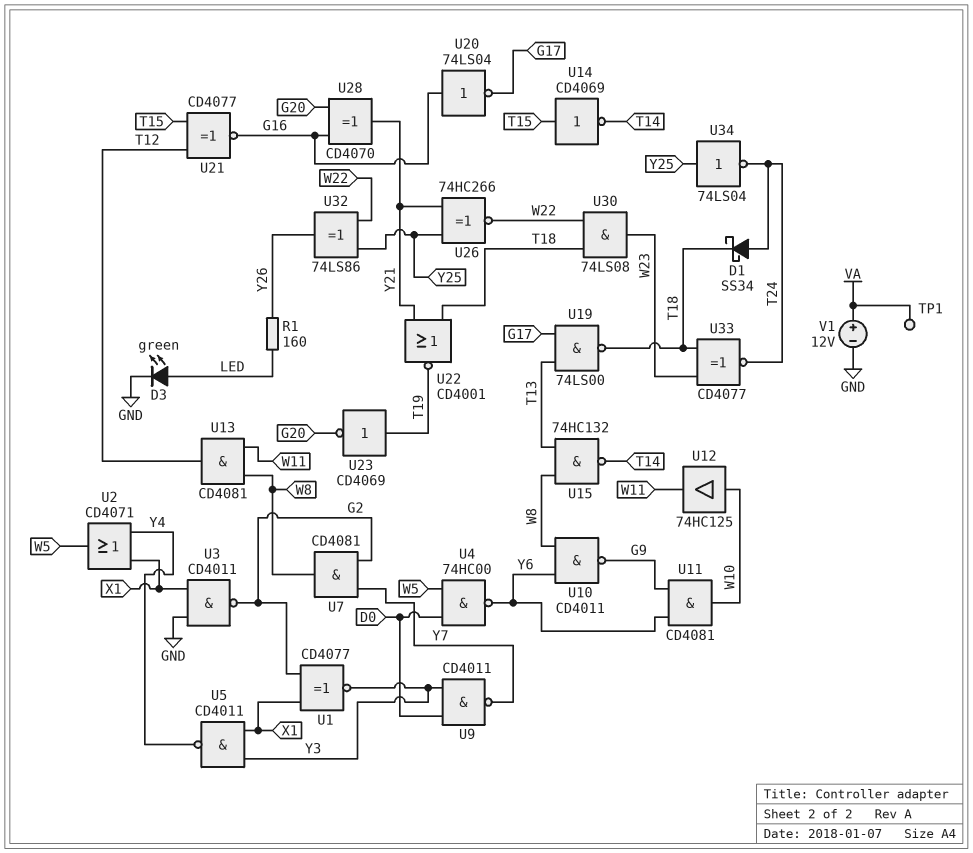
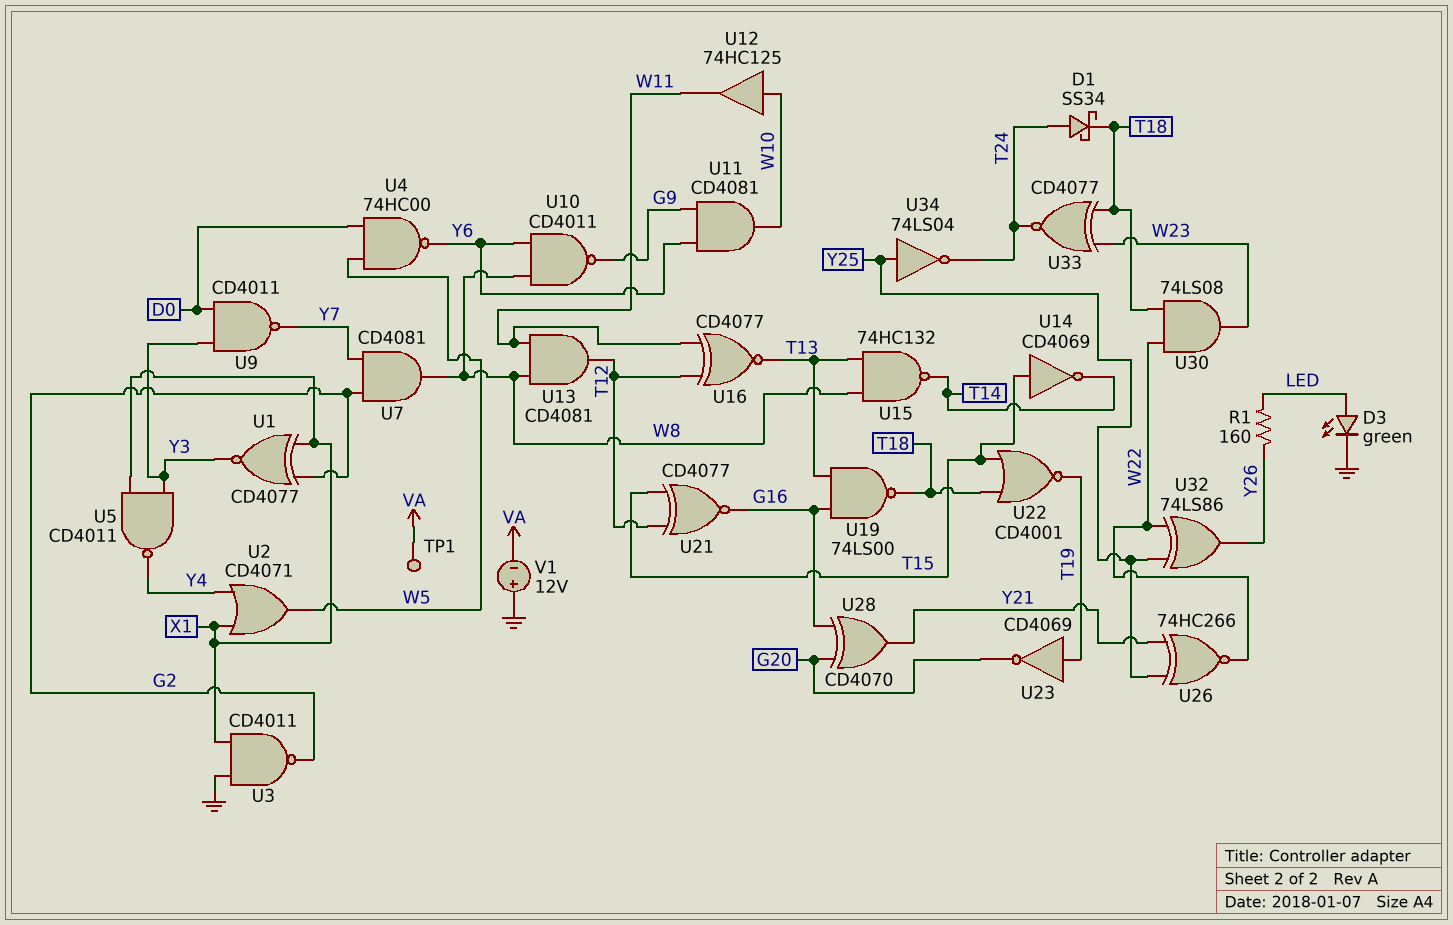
U16: none -> XNOR CD4077 (in T12, in W11, out T13)
U19: NAND 74LS00 (in G17, in T13, out T18) -> NAND 74LS00 (in G16, in T13, out T18)
U20: NOT 74LS04 (in G16, out G17) -> none
U22: NOR CD4001 (in T18, in Y21, out T19) -> NOR CD4001 (in T15, in T18, out T19)
V1: 12V (plus VA, minus GND) -> 12V (plus GND, minus VA)

